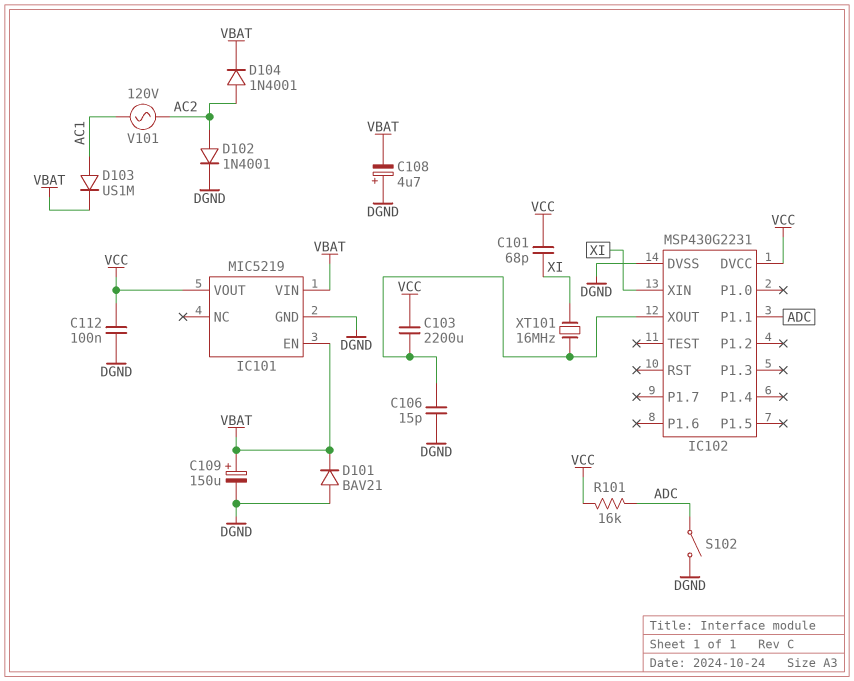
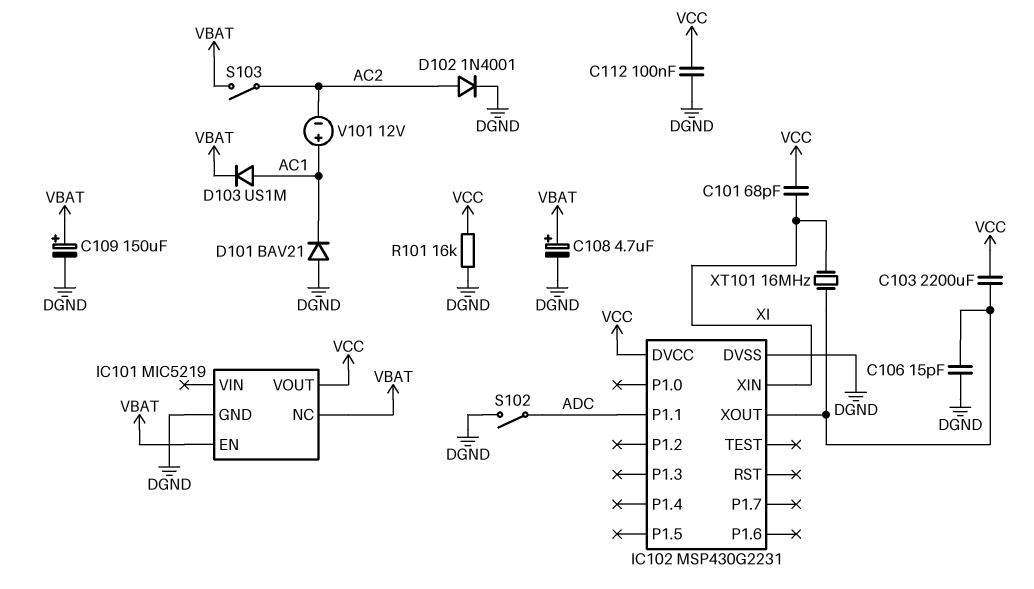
C108: 4.7uF (plus DGND, minus VBAT) -> 4.7uF (plus VBAT, minus DGND)
D101: diode BAV21 (A DGND, K VBAT) -> diode BAV21 (A DGND, K AC1)
D104: diode 1N4001 (A AC2, K VBAT) -> none
IC101 pin NC: none -> VBAT
IC101 pin VIN: VBAT -> none
R101: 16k (ADC, VCC) -> 16k (DGND, VCC)
S103: none -> switch (AC2, VBAT)
V101: AC 120V (AC1, AC2) -> 12V (plus AC1, minus AC2)

